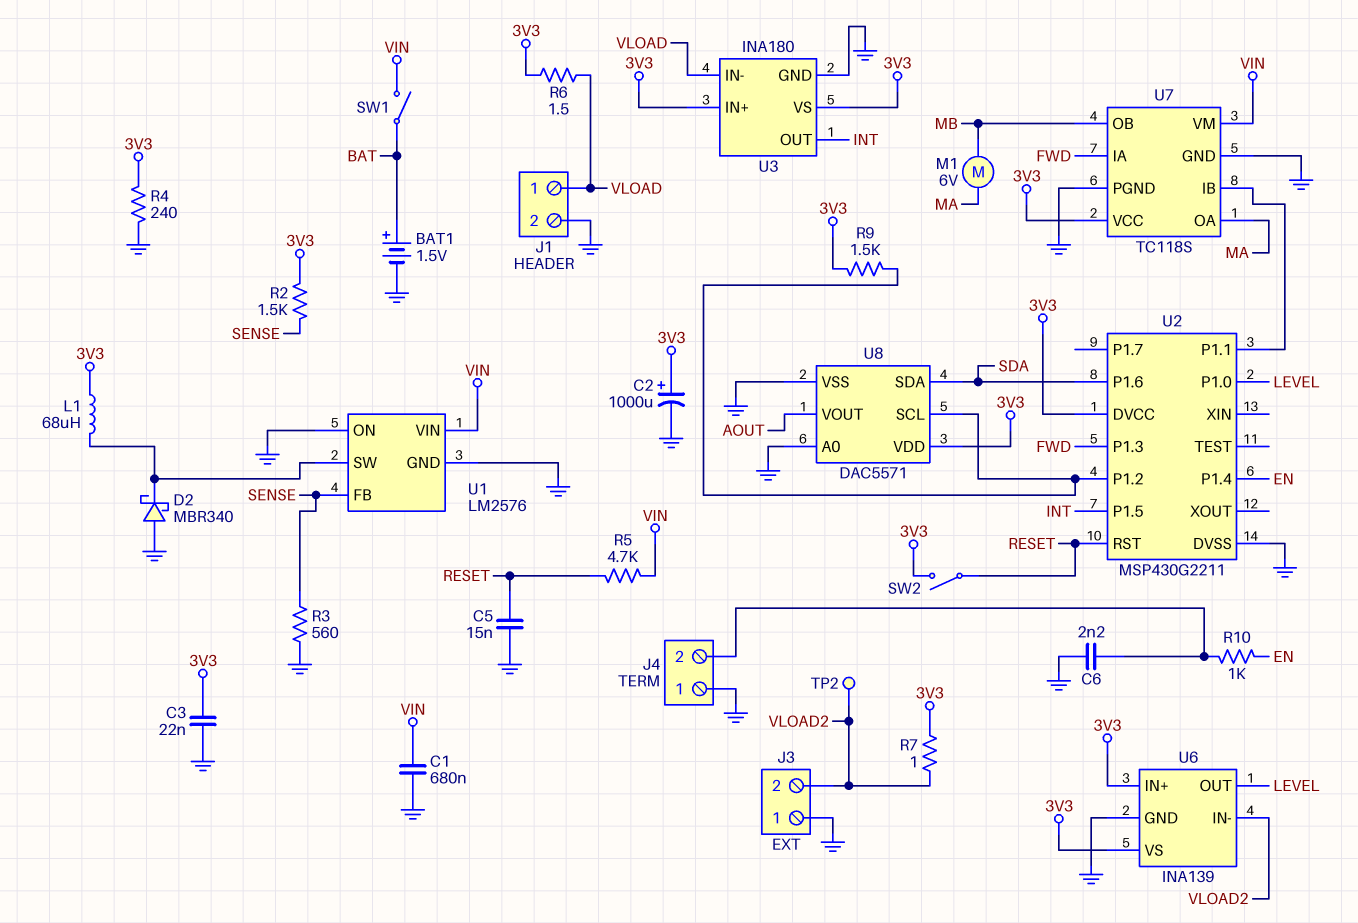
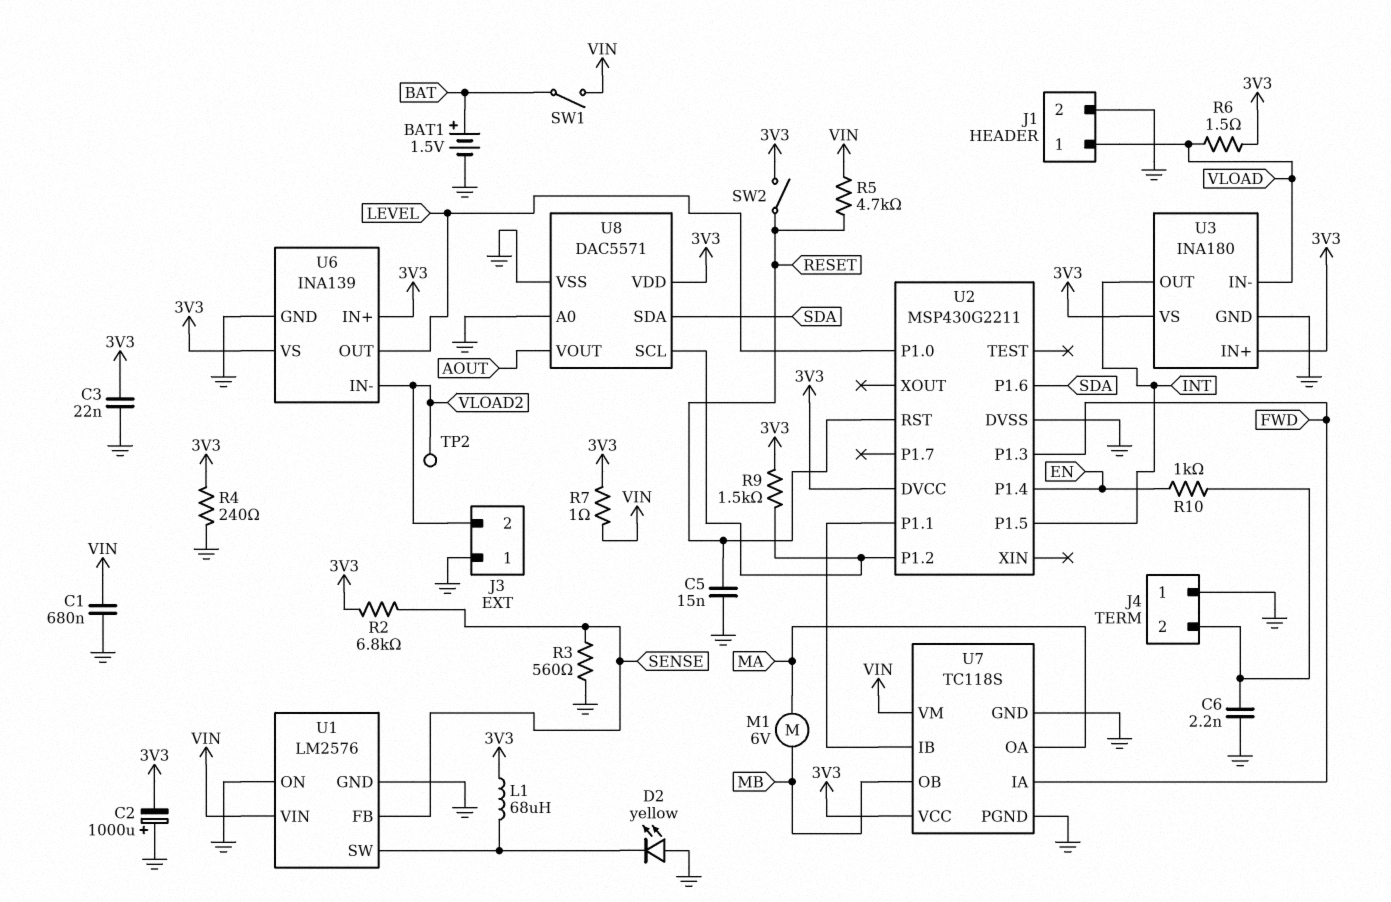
C2: 1000uF (plus 3V3, minus GND) -> 1000uF (plus GND, minus 3V3)
D2: schottky MBR340 (A GND, K U1/SW) -> LED yellow (A GND, K U1/SW)
R2: 1.5k (3V3, SENSE) -> 6.8k (3V3, SENSE)
R7: 1 (3V3, VLOAD2) -> 1 (3V3, VIN)

